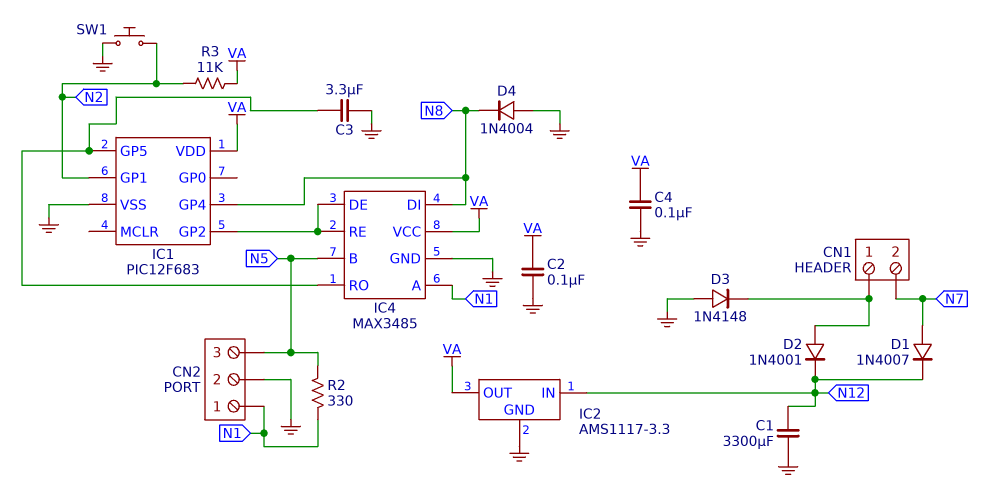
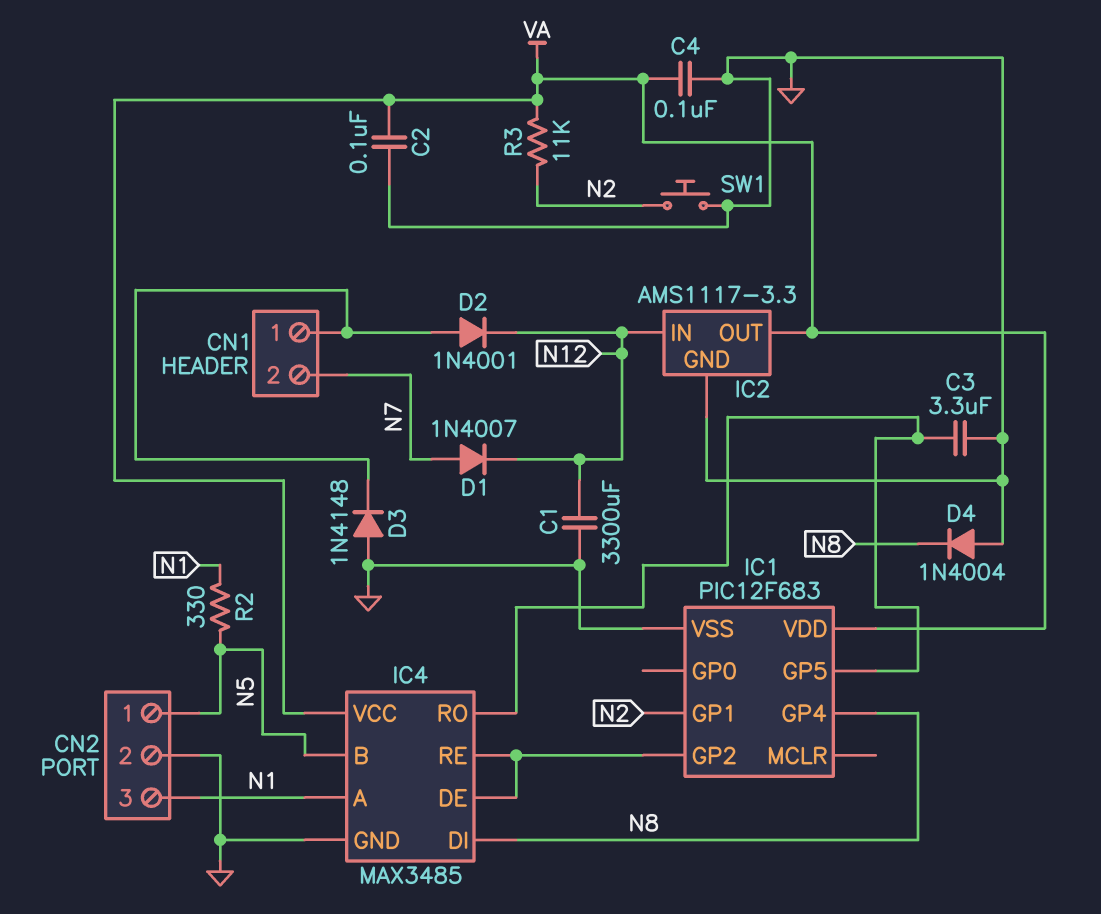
CN2 pin 1: N1 -> N5
CN2 pin 3: N5 -> N1

